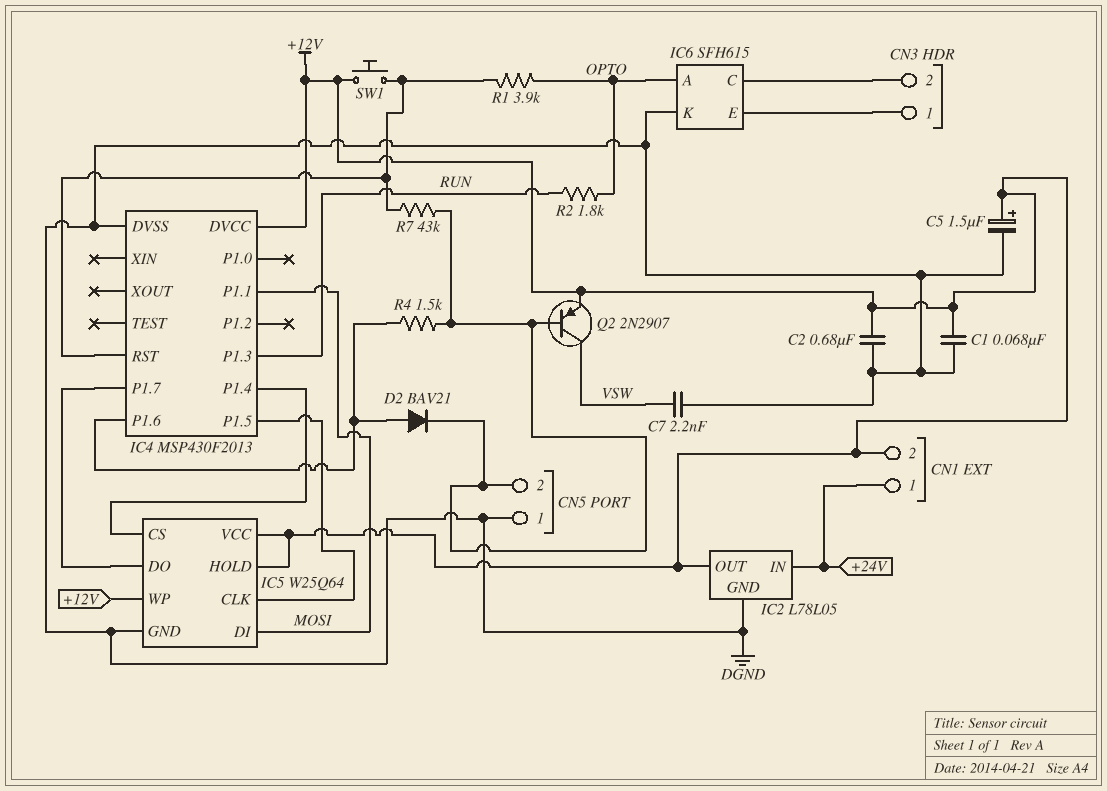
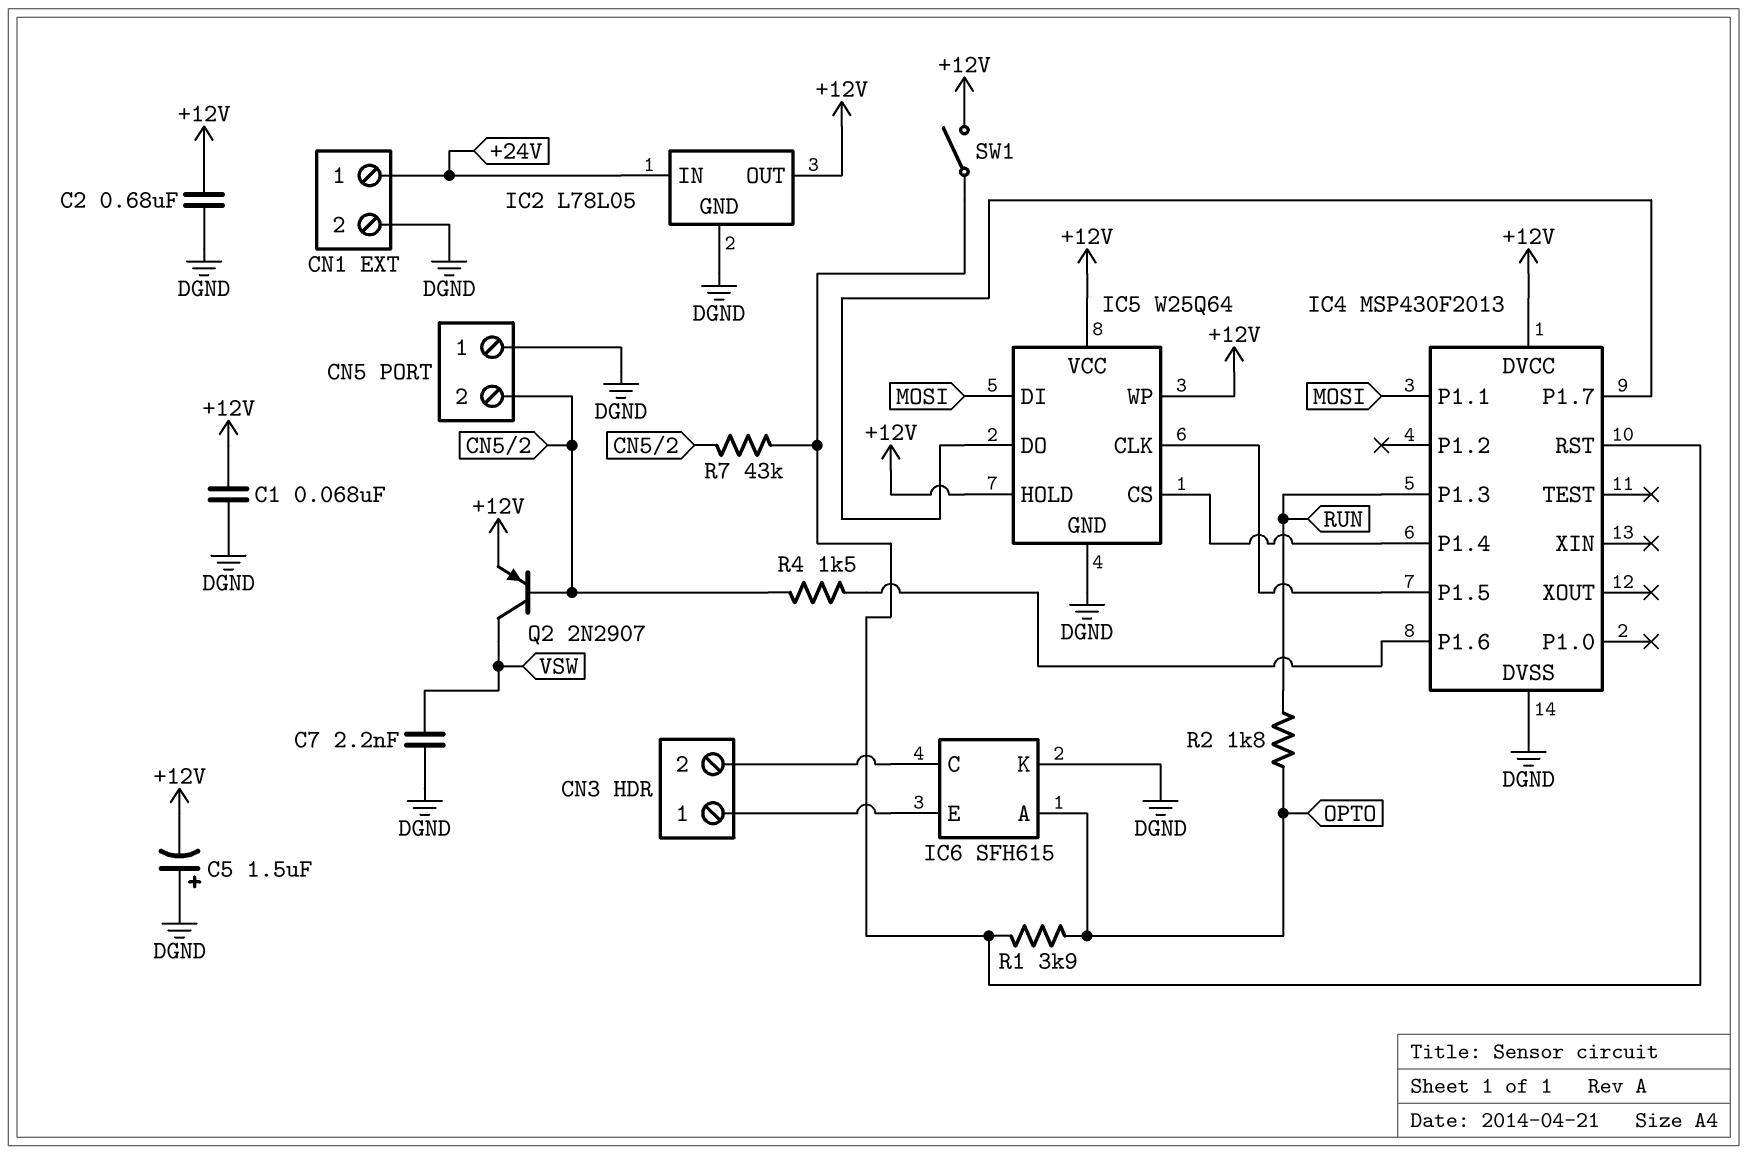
C5: 1.5uF (plus +12V, minus DGND) -> 1.5uF (plus DGND, minus +12V)
CN1 pin 2: +12V -> DGND
D2: diode BAV21 (A IC4/P1.6, K CN5/2) -> none
SW1: button (+12V, IC4/RST) -> switch (+12V, IC4/RST)

